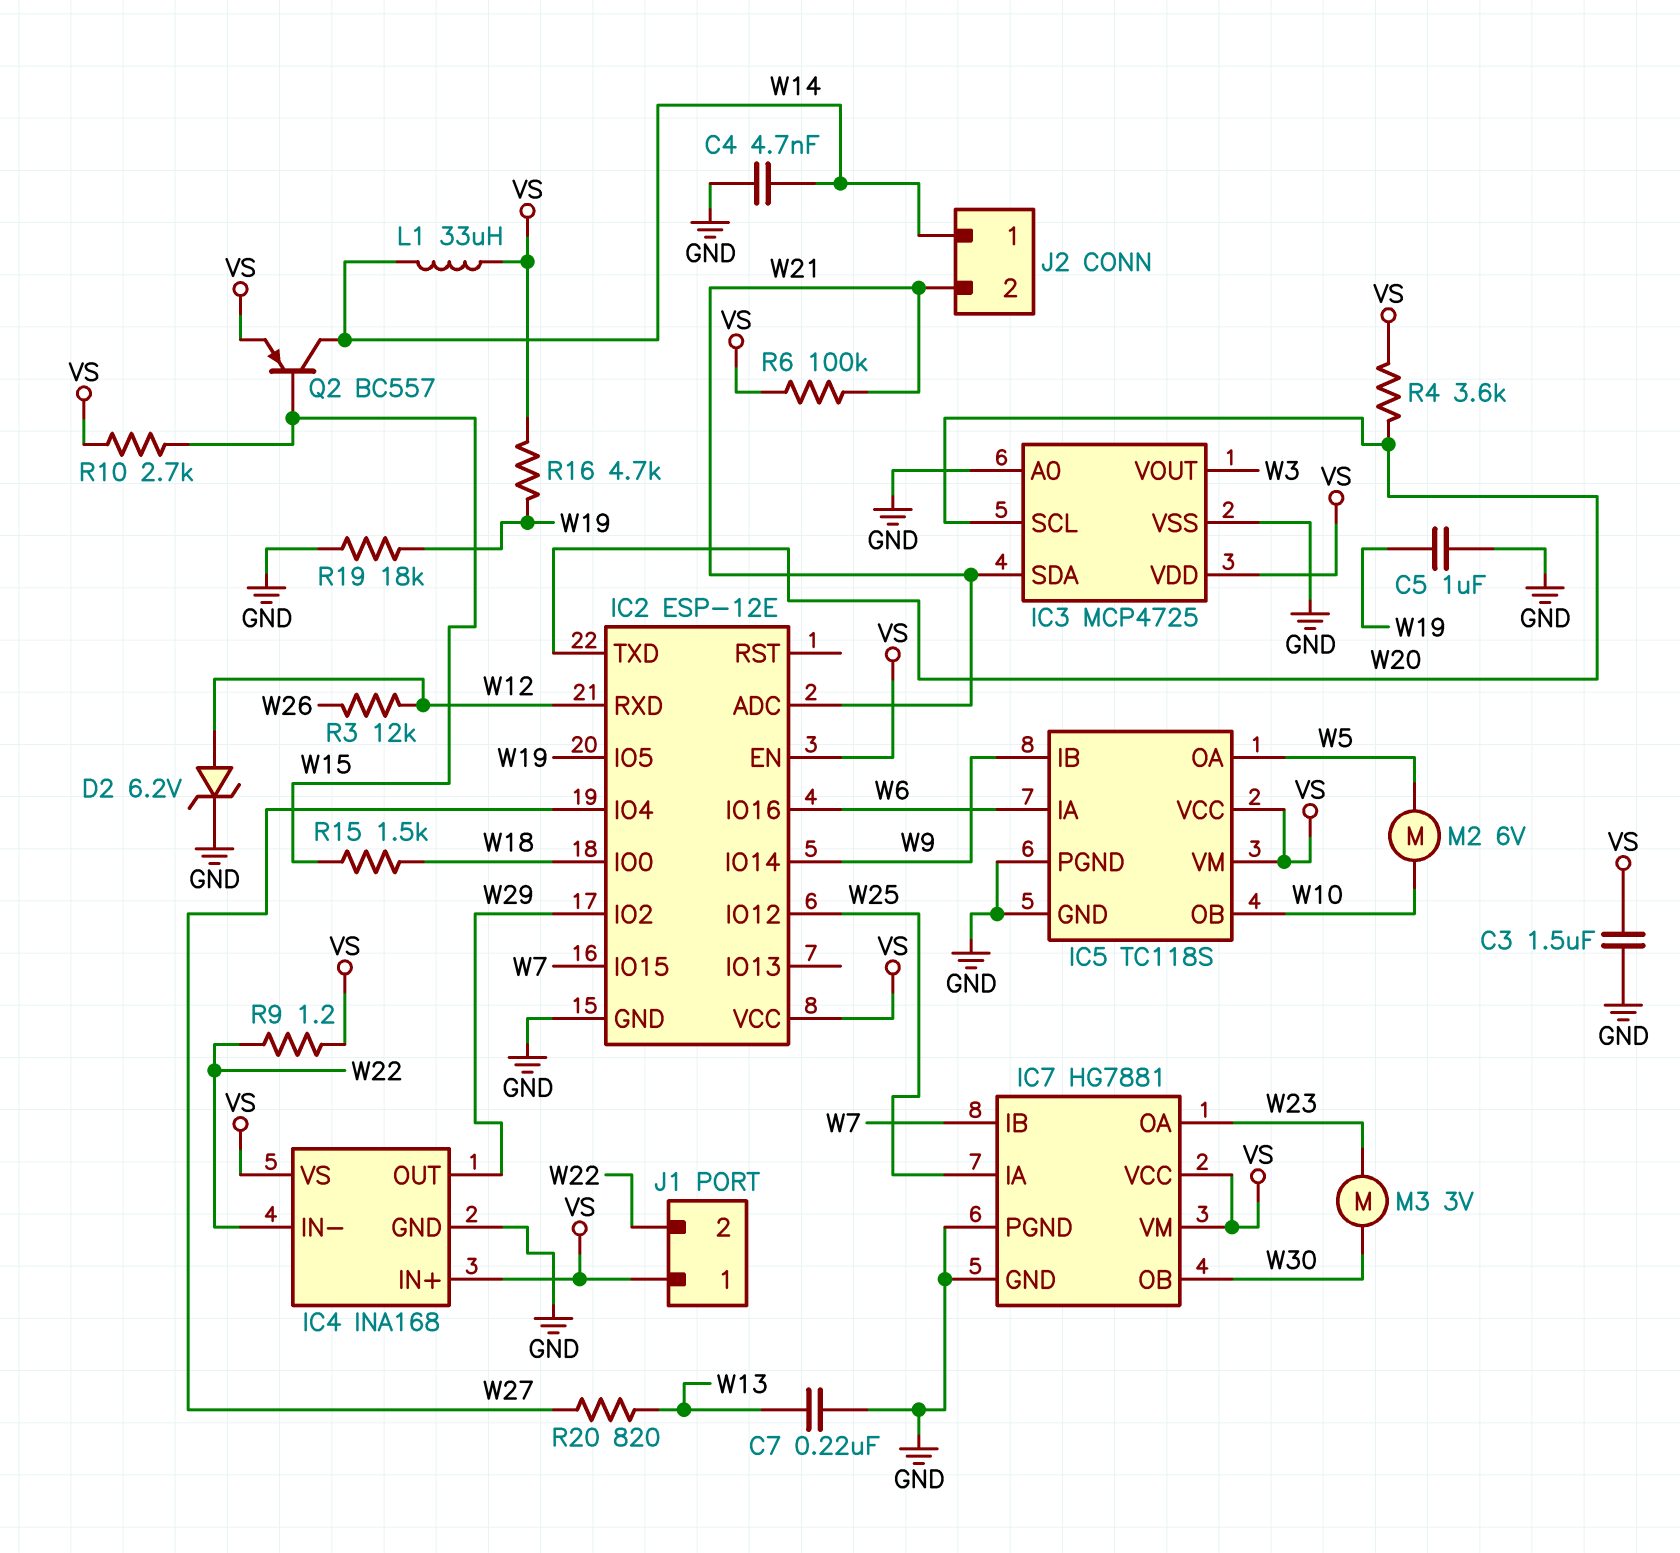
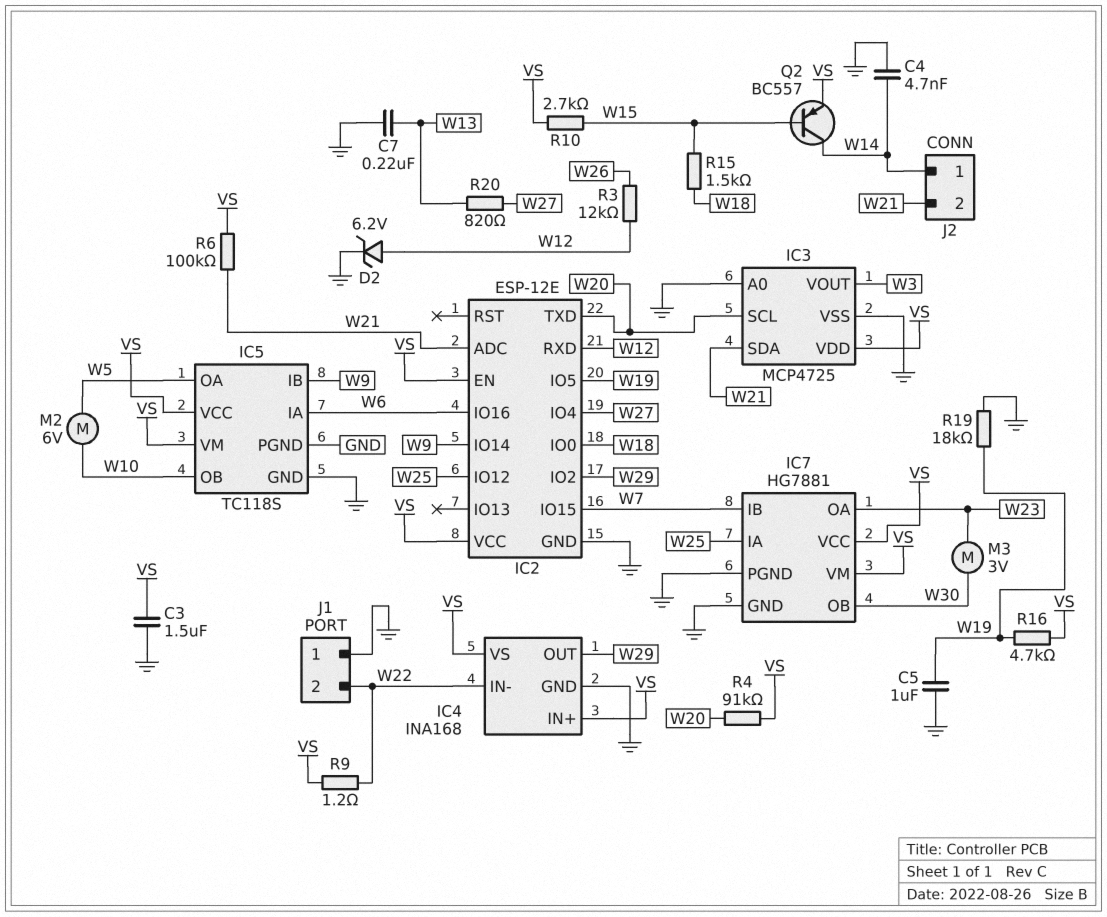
J1 pin 1: VS -> GND
L1: 33uH (VS, W14) -> none
R4: 3.6k (VS, W20) -> 91k (VS, W20)

